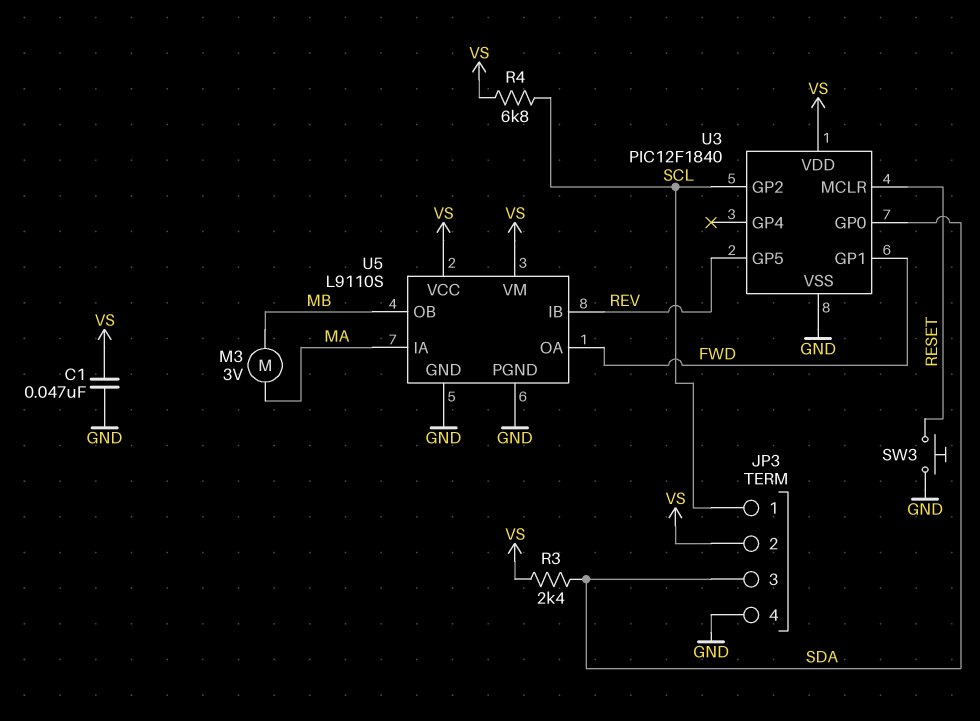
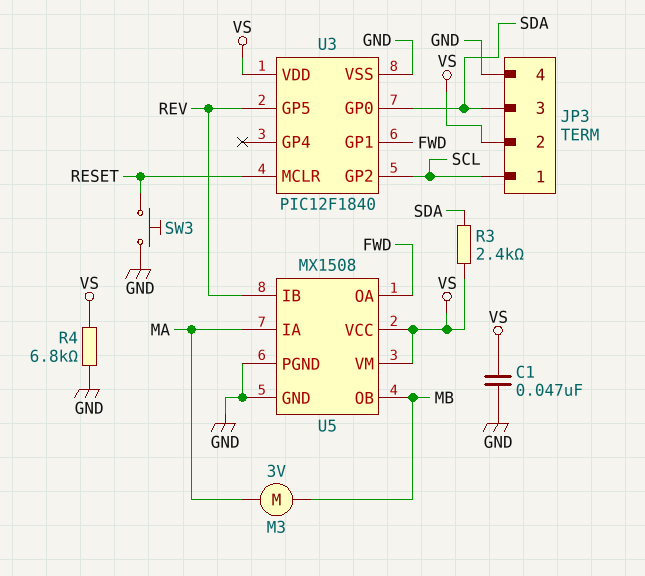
R4: 6.8k (SCL, VS) -> 6.8k (GND, VS)
U5: L9110S -> MX1508

